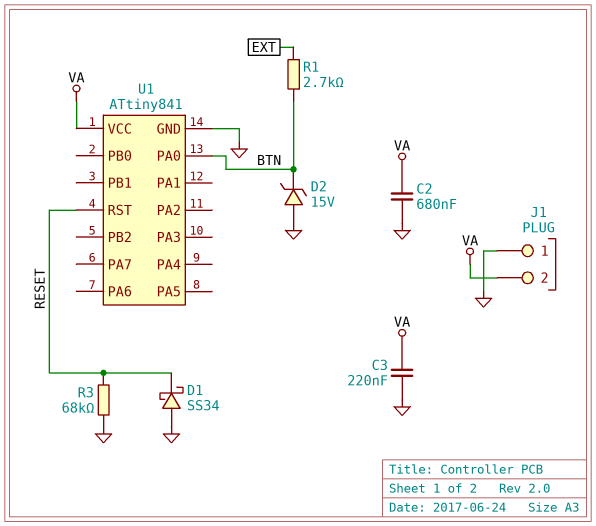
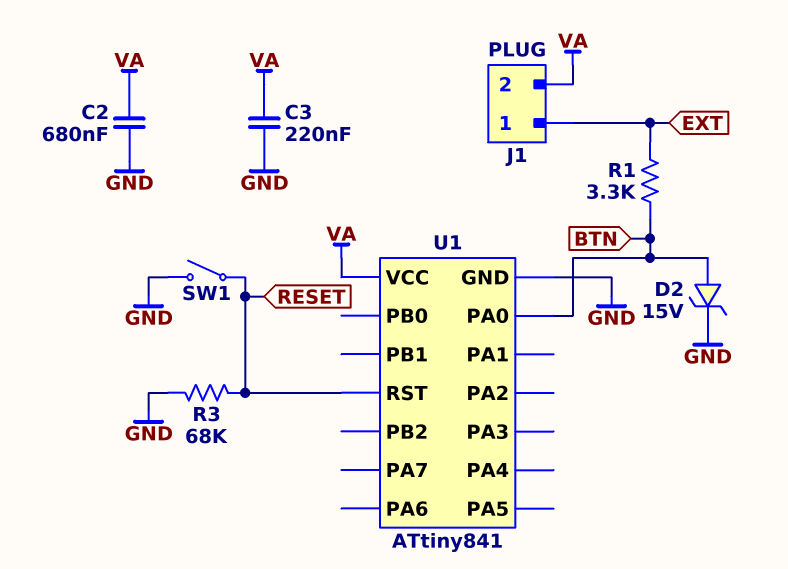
D1: schottky SS34 (A GND, K RESET) -> none
D2: zener 15V (A GND, K BTN) -> zener 15V (A BTN, K GND)
J1 pin 1: GND -> EXT
R1: 2.7k (BTN, EXT) -> 3.3k (BTN, EXT)
SW1: none -> switch (GND, RESET)

